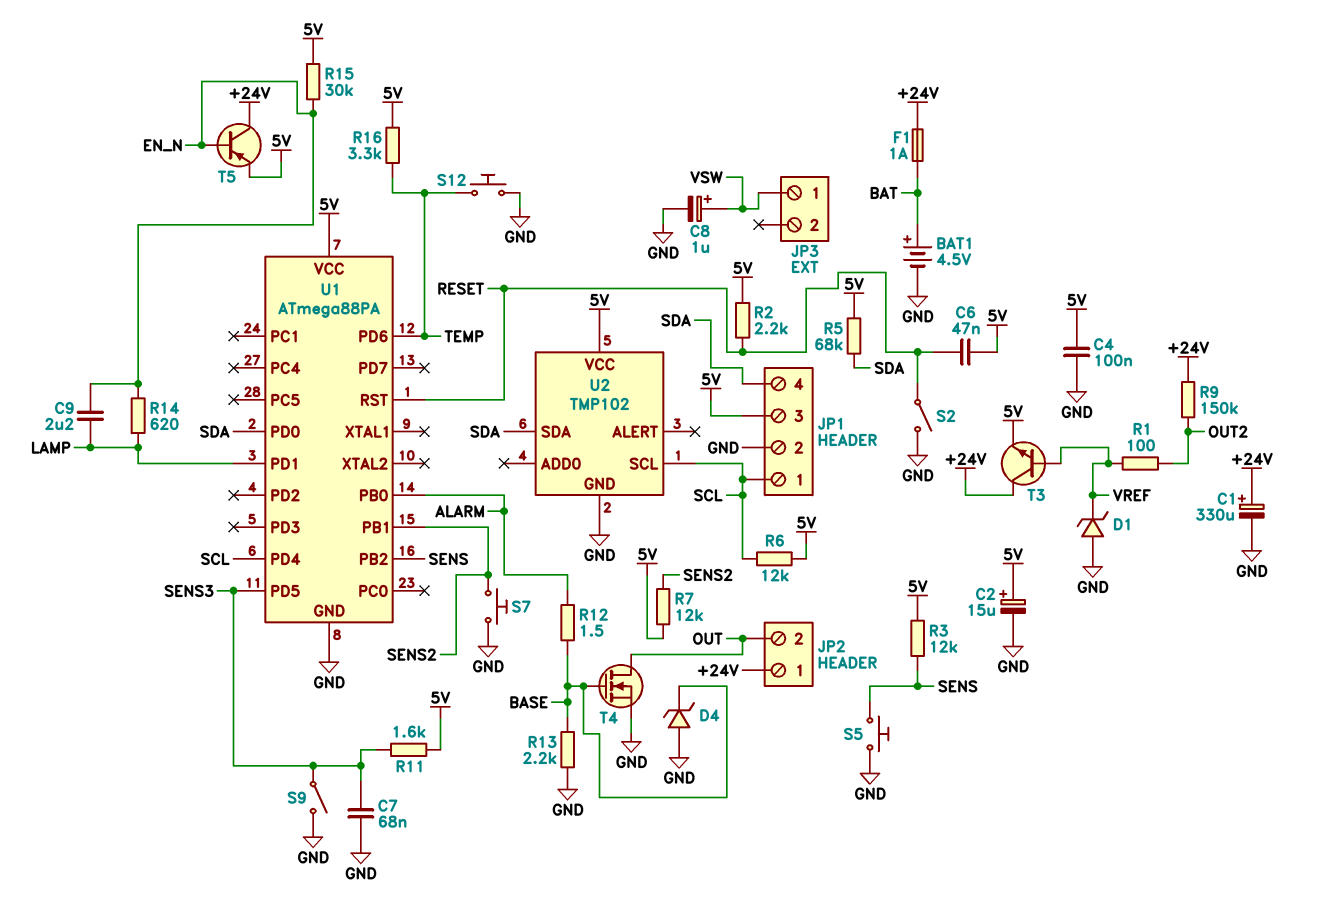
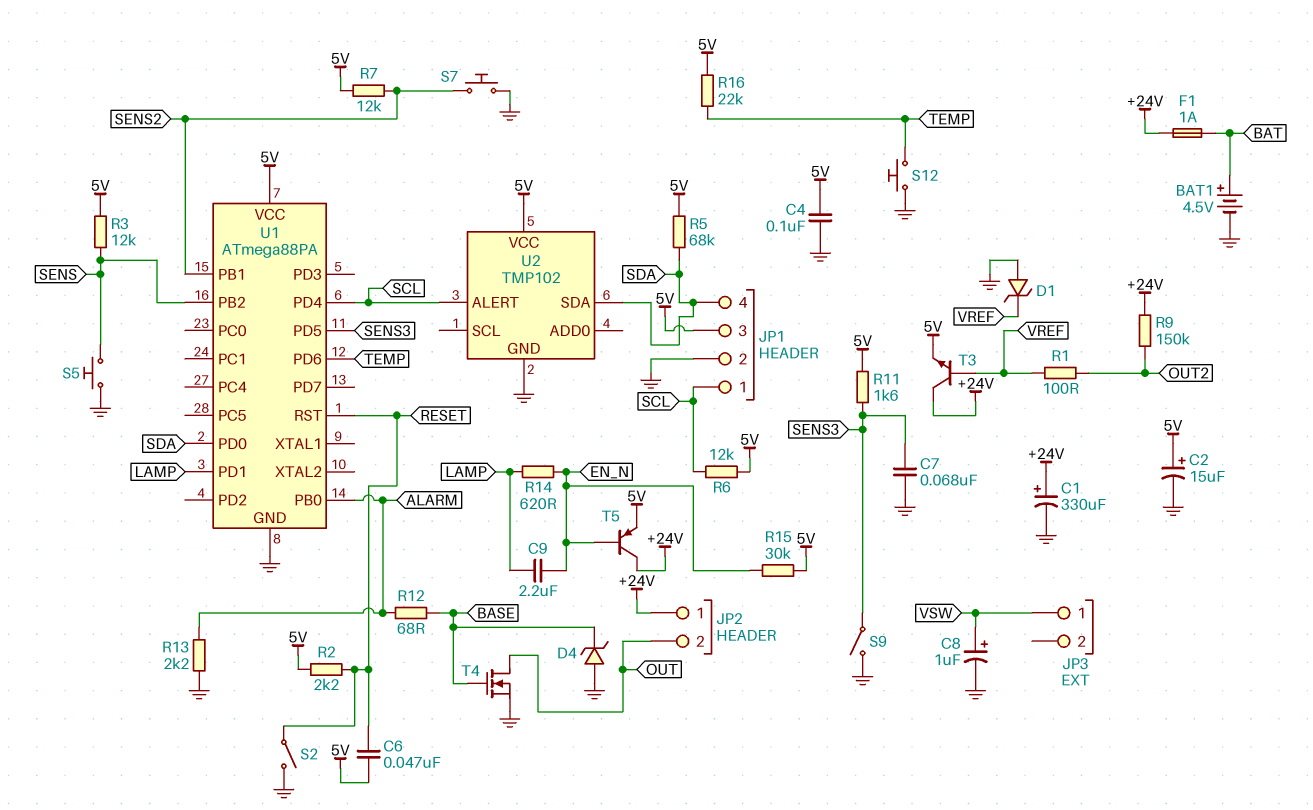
R12: 1.5 (ALARM, BASE) -> 68 (ALARM, BASE)
R13: 2.2k (BASE, GND) -> 2.2k (ALARM, GND)
R16: 3.3k (5V, TEMP) -> 22k (5V, TEMP)
U2 pin ALERT: none -> SCL
U2 pin SCL: SCL -> none

